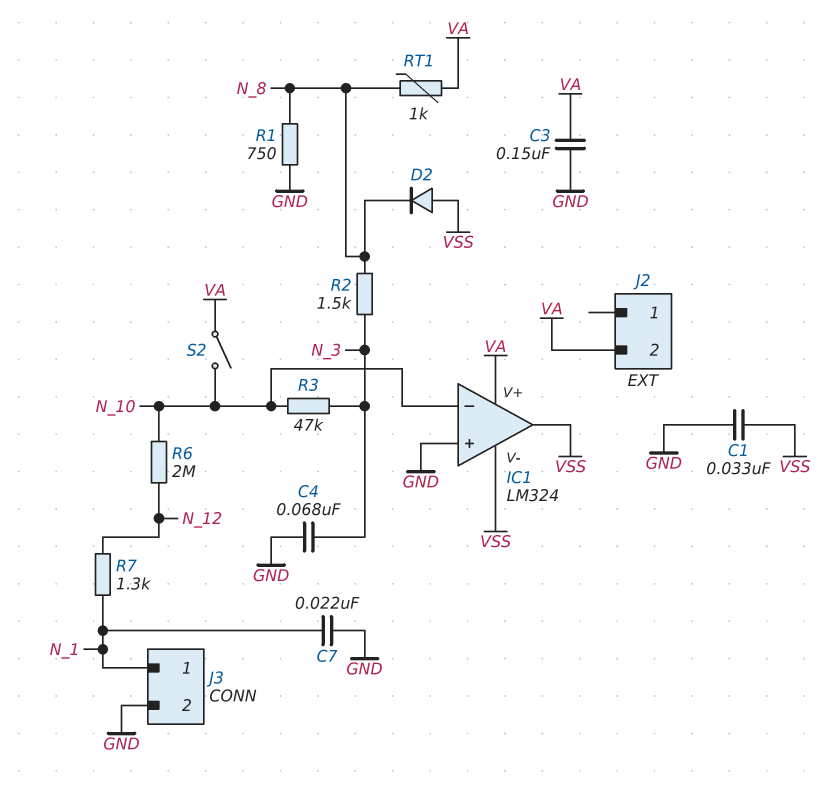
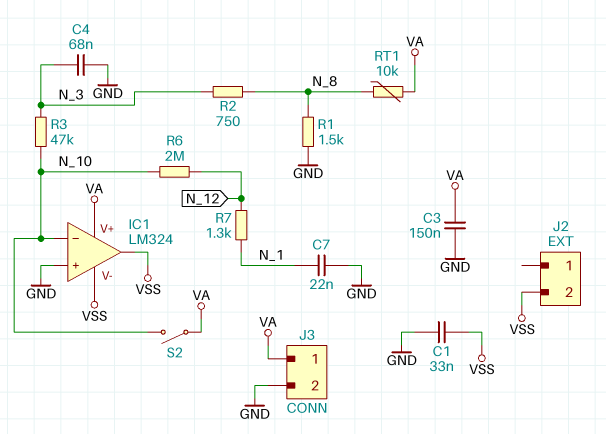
D2: diode (A VSS, K N_8) -> none
J2 pin 2: VA -> VSS
J3 pin 1: N_1 -> VA
R1: 750 (GND, N_8) -> 1.5k (GND, N_8)
R2: 1.5k (N_3, N_8) -> 750 (N_3, N_8)
RT1: 1k (N_8, VA) -> 10k (N_8, VA)

